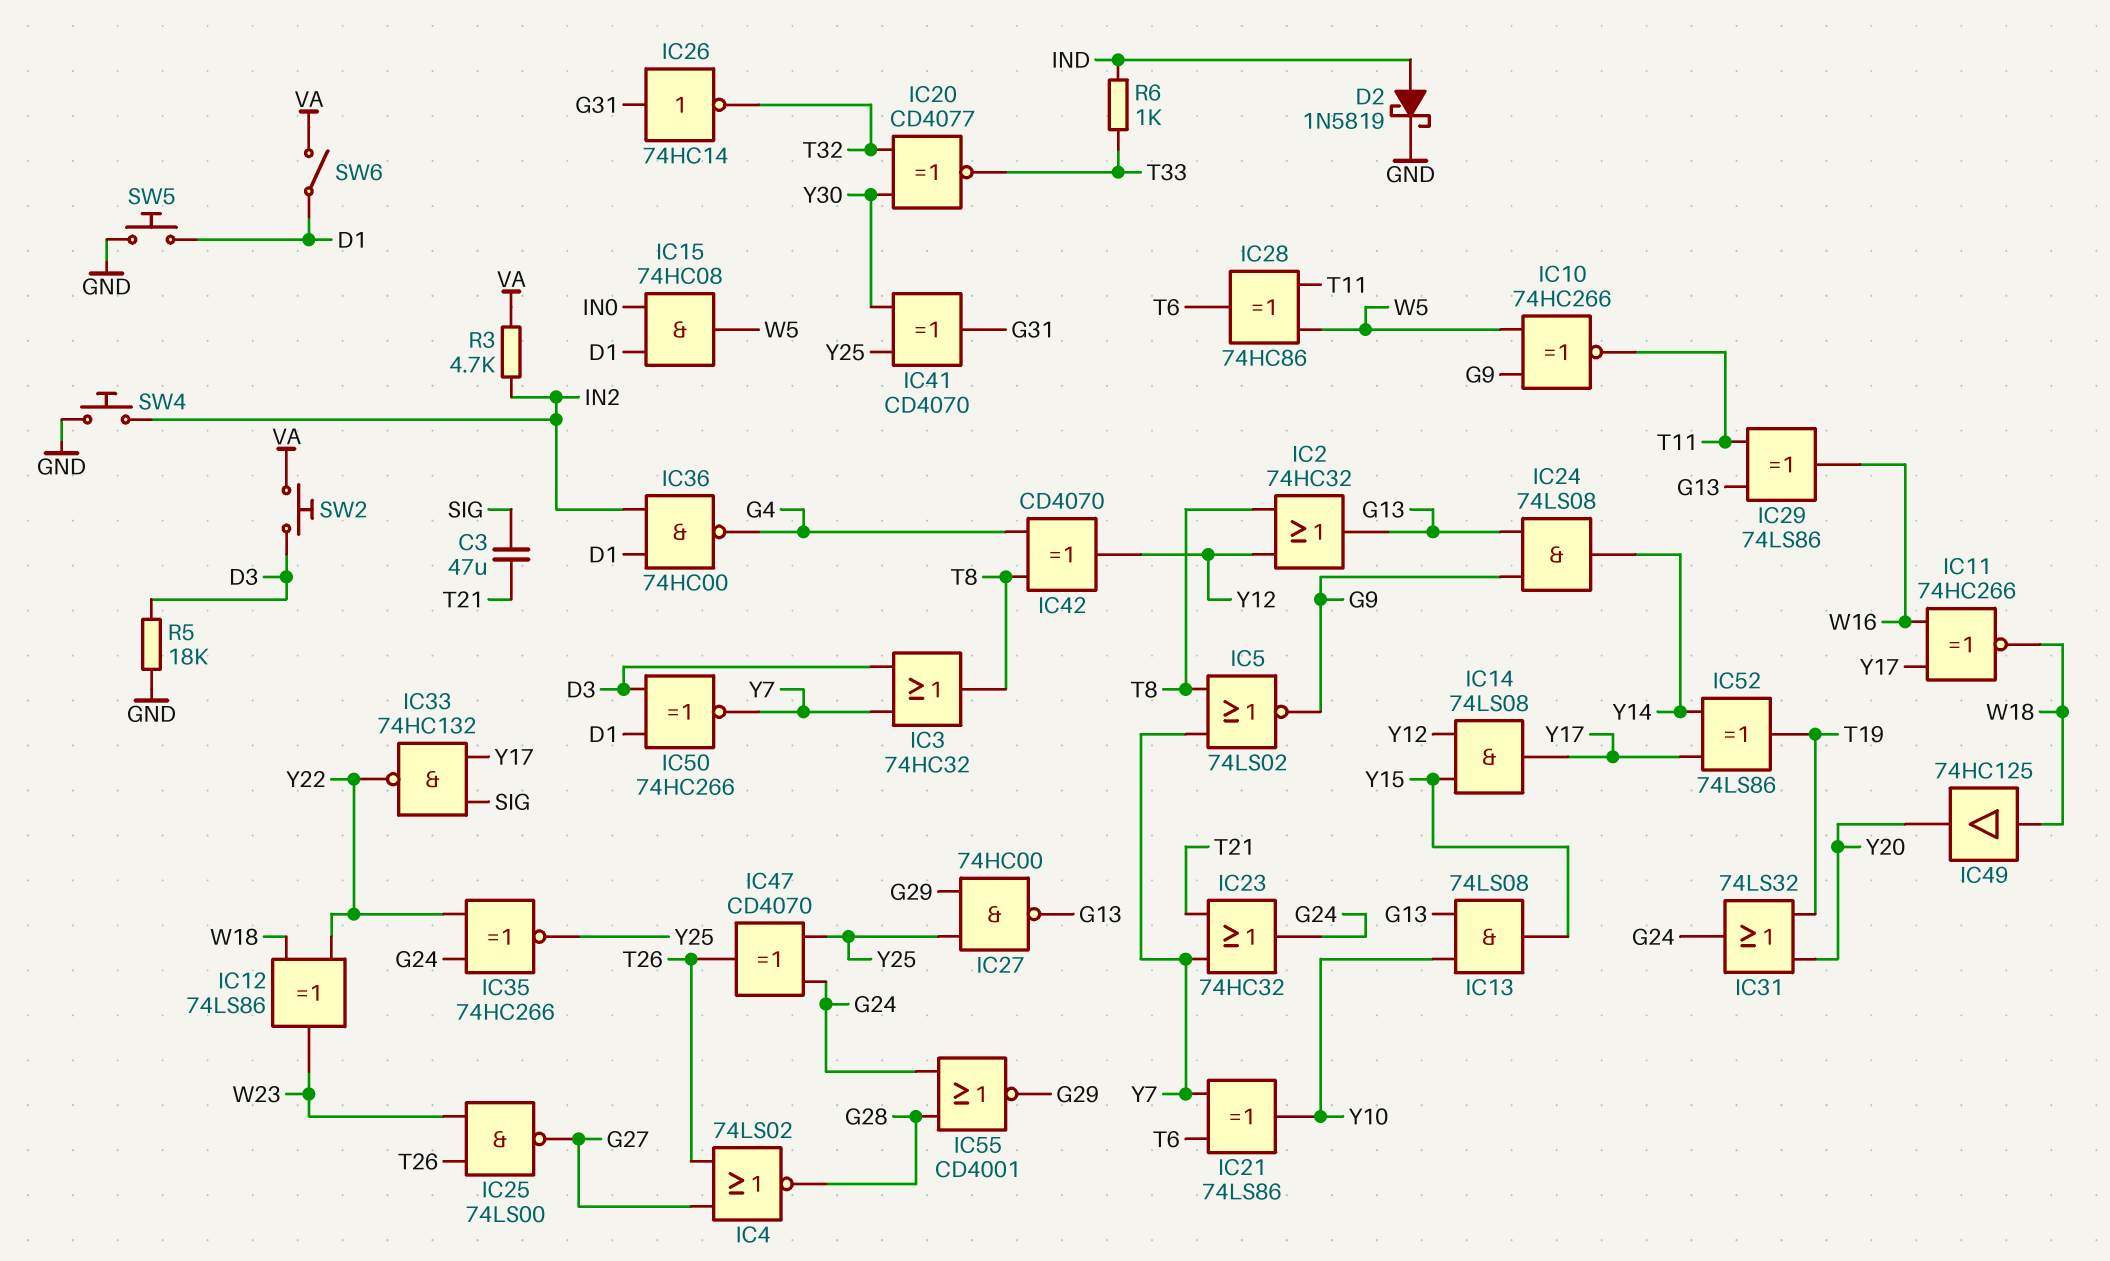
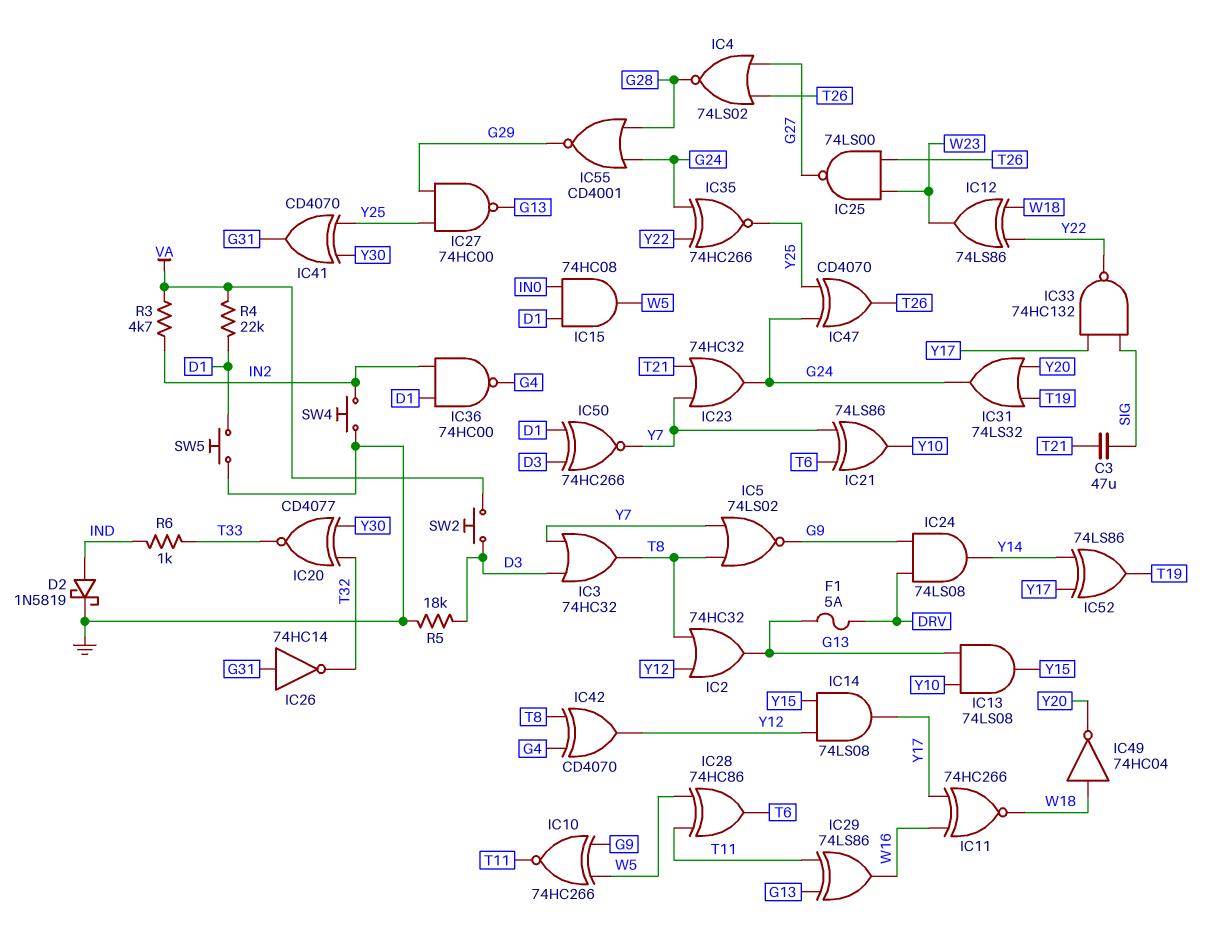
F1: none -> 5A (DRV, G13)
IC24: AND 74LS08 (in G9, in G13, out Y14) -> AND 74LS08 (in DRV, in G9, out Y14)
IC49: buffer 74HC125 (in W18, out Y20) -> NOT 74HC04 (in W18, out Y20)
R4: none -> 22k (D1, VA)
SW6: switch (D1, VA) -> none

